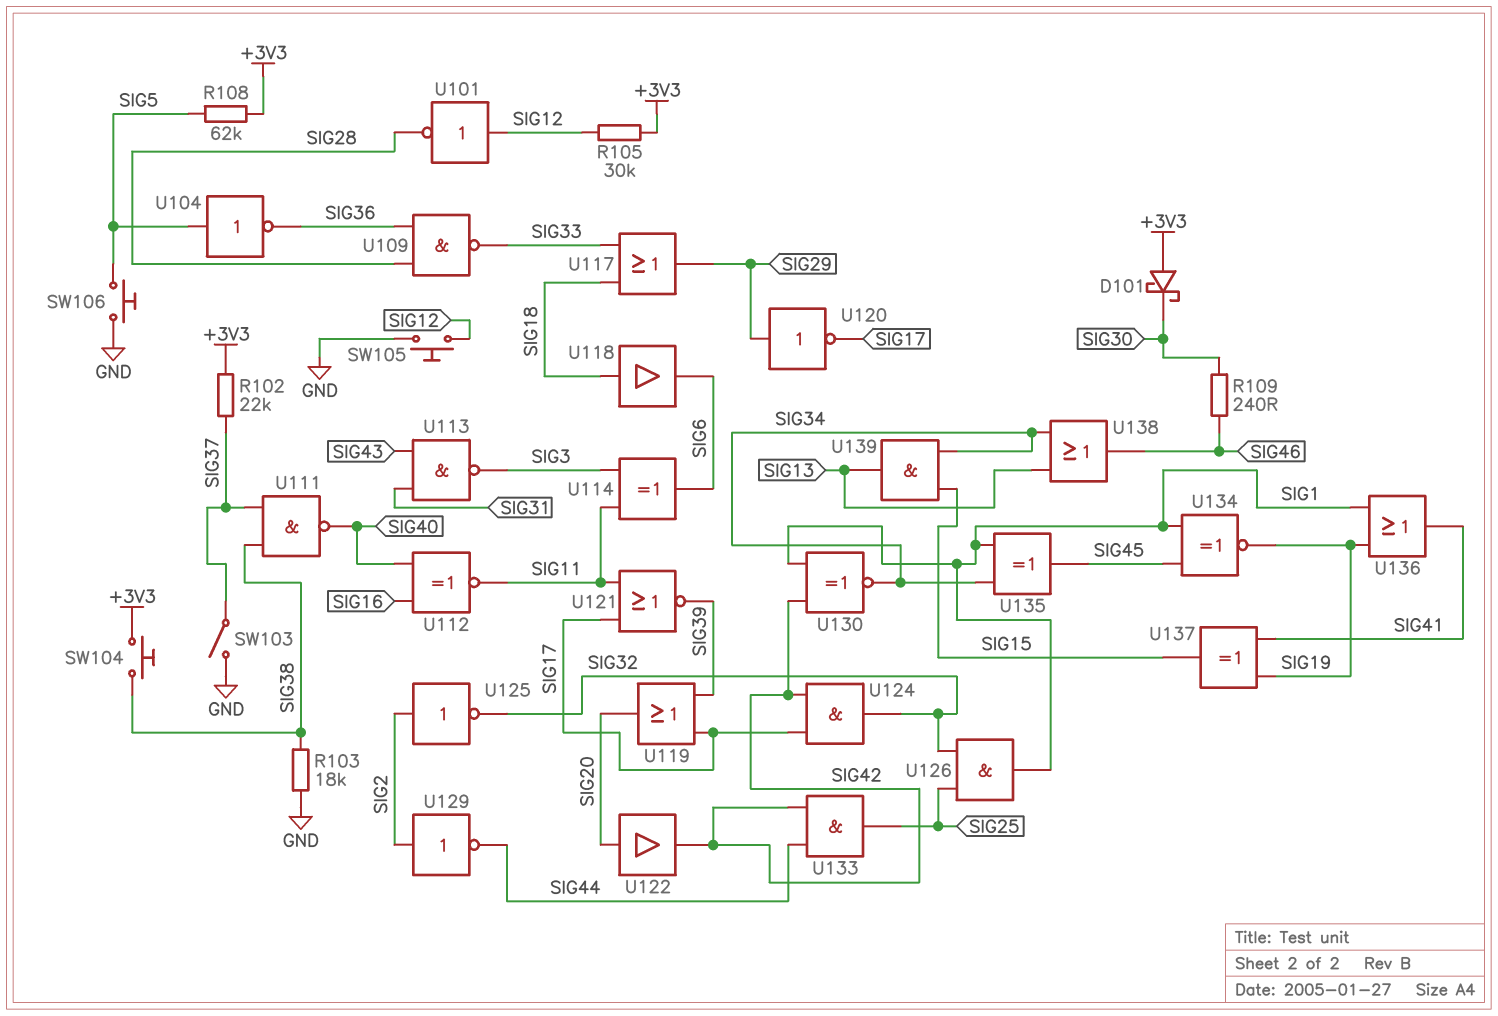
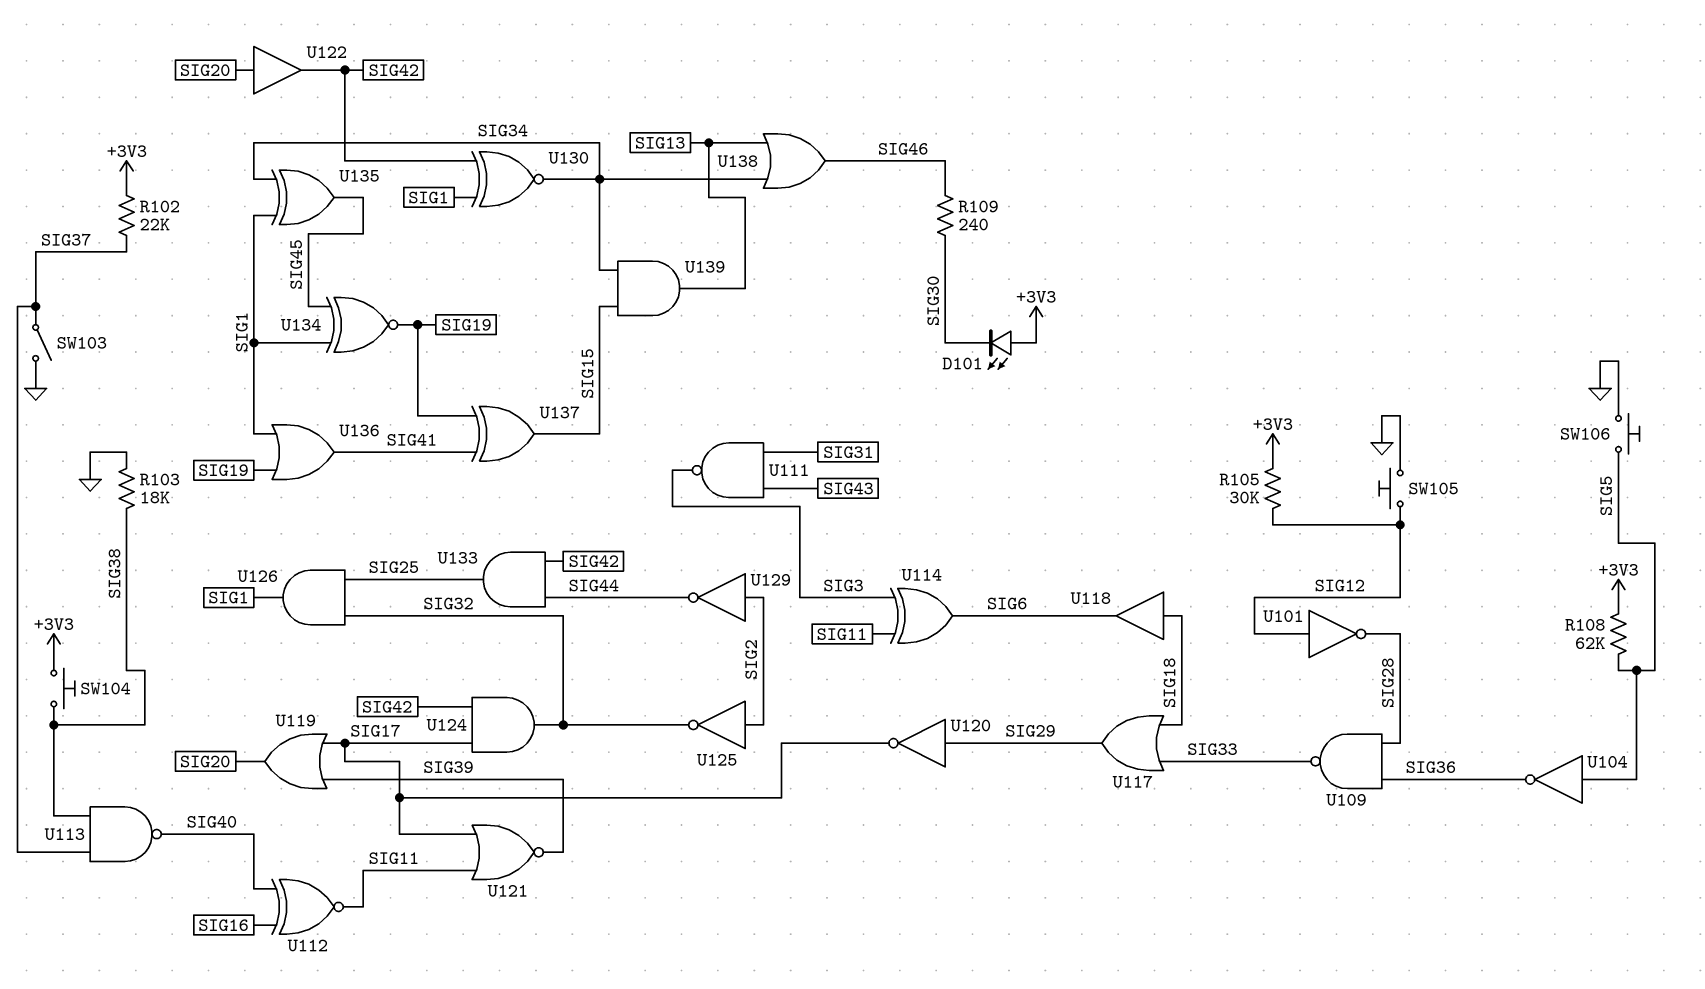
D101: schottky (A +3V3, K SIG30) -> LED (A +3V3, K SIG30)
U111: NAND (in SIG37, in SIG38, out SIG40) -> NAND (in SIG31, in SIG43, out SIG3)
U113: NAND (in SIG31, in SIG43, out SIG3) -> NAND (in SIG37, in SIG38, out SIG40)

